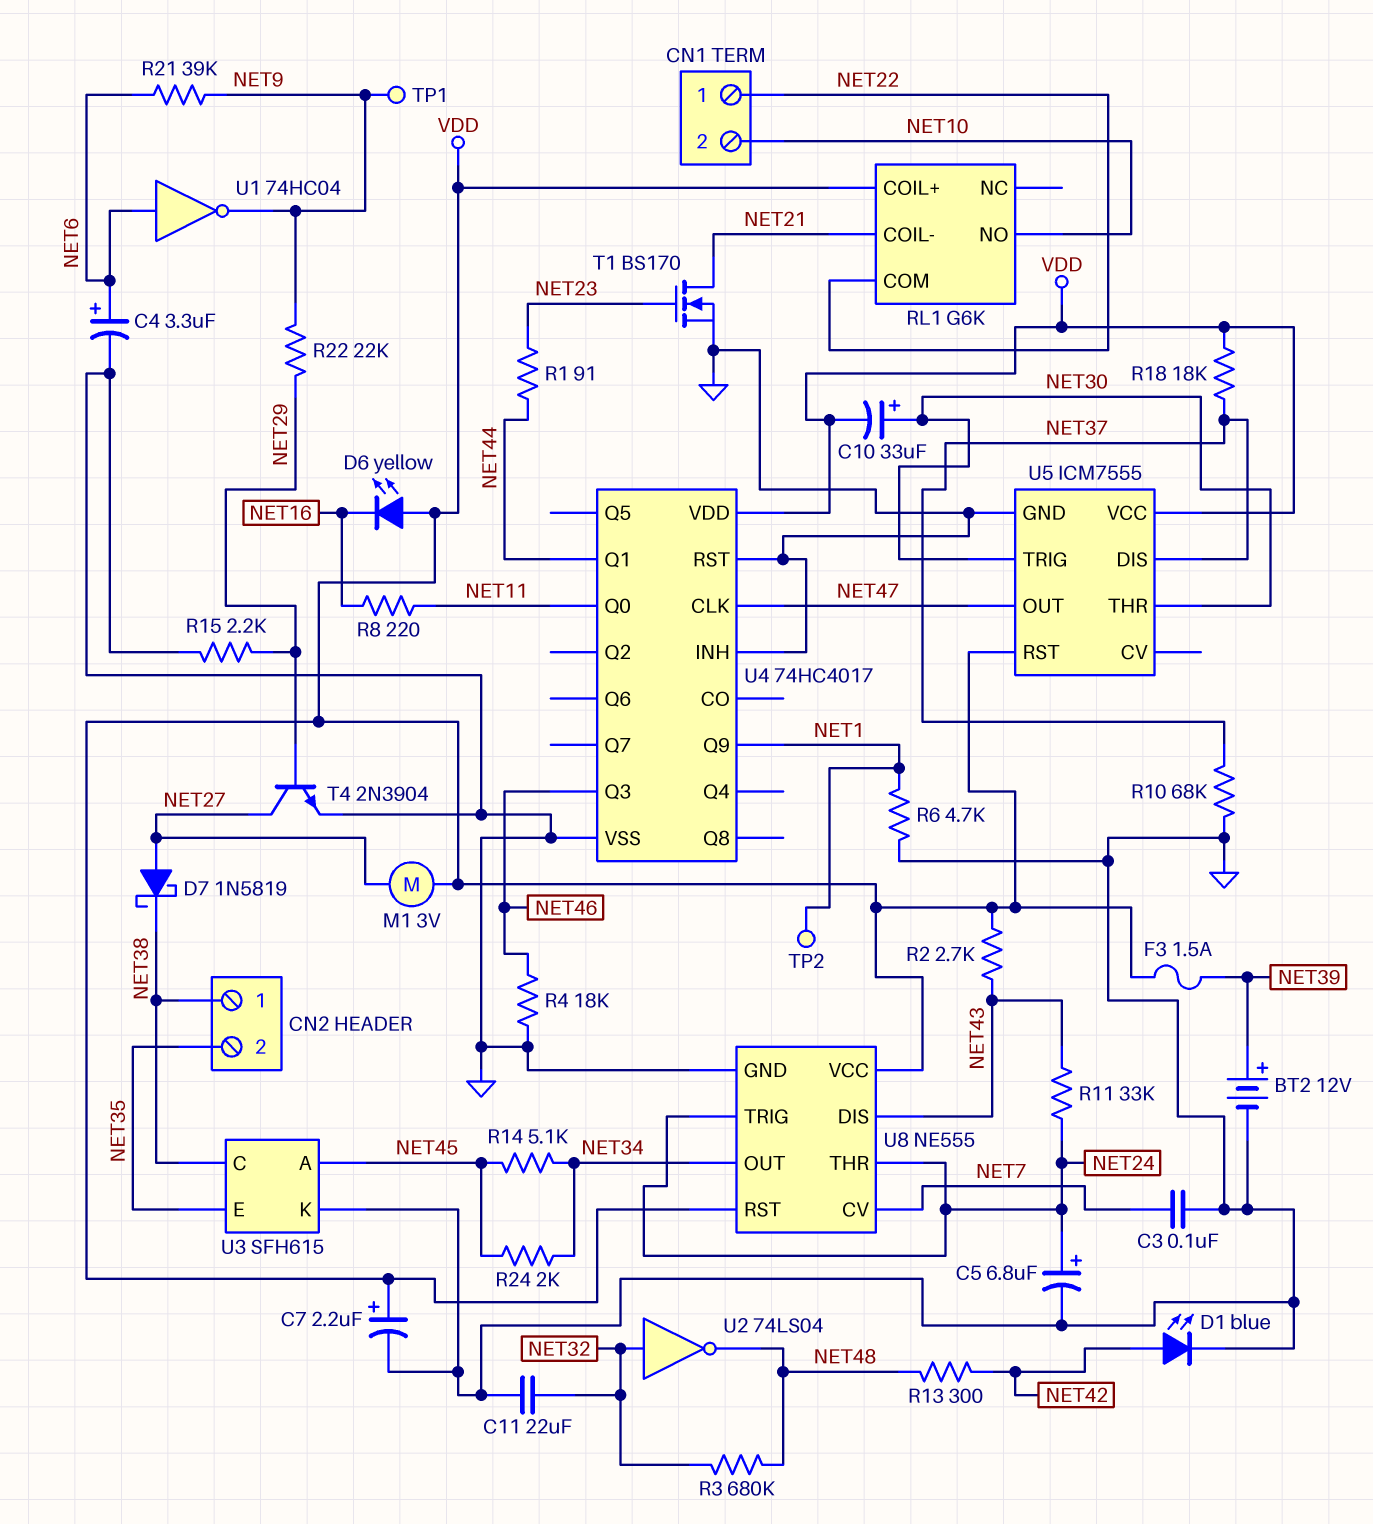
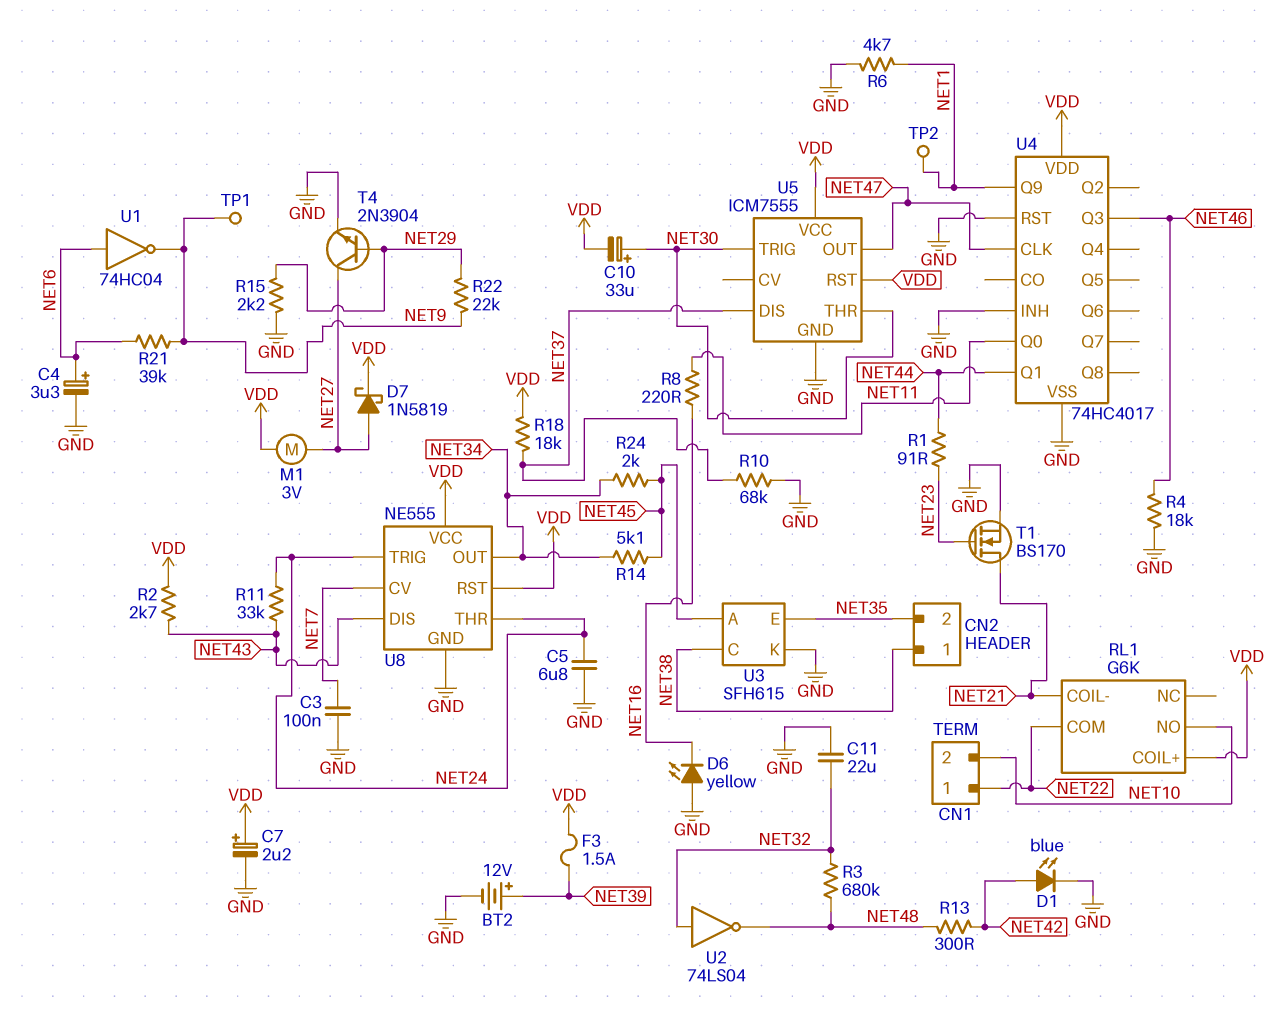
C5: 6.8uF (plus NET24, minus GND) -> 6.8uF (GND, NET24)
D6: LED yellow (A VDD, K NET16) -> LED yellow (A GND, K NET16)
D7: schottky 1N5819 (A NET27, K NET38) -> schottky 1N5819 (A NET27, K VDD)

